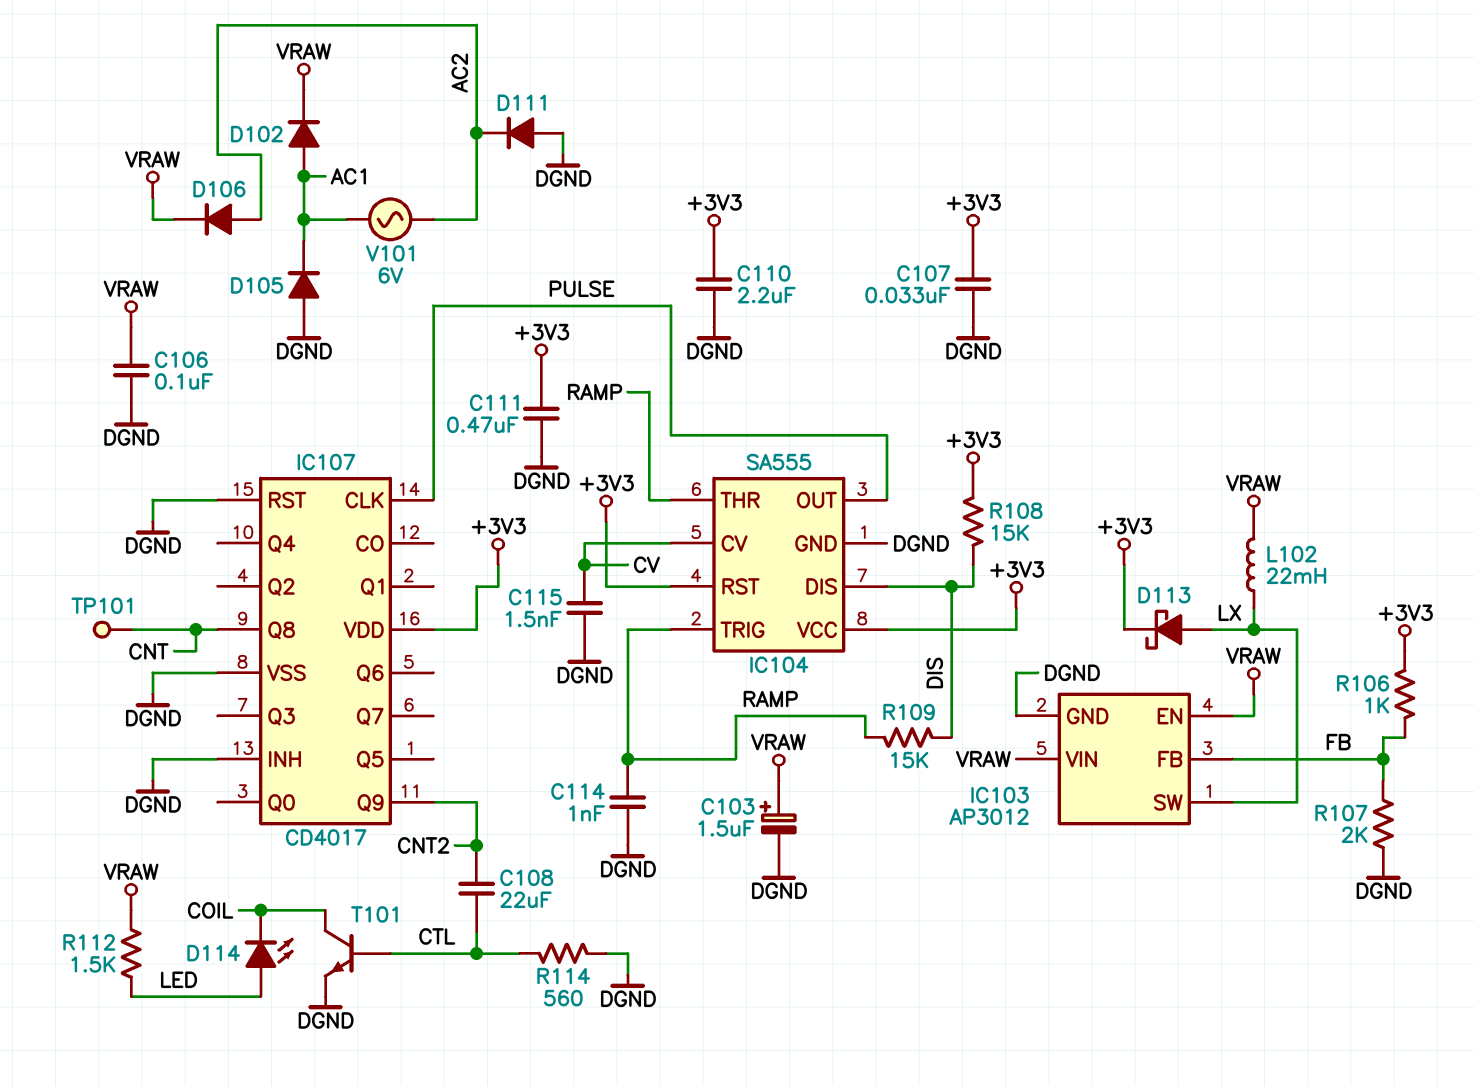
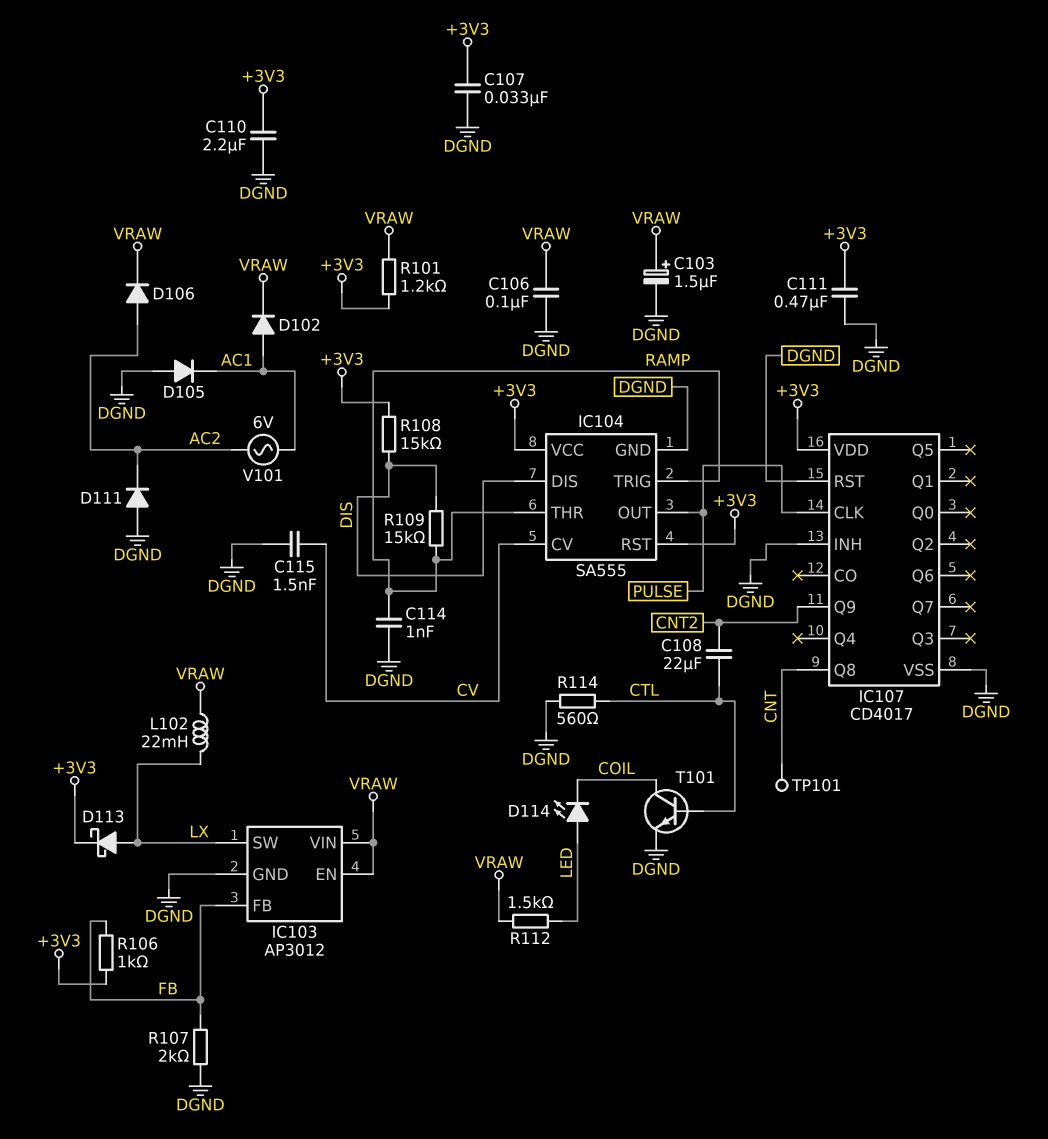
R101: none -> 1.2k (+3V3, VRAW)

